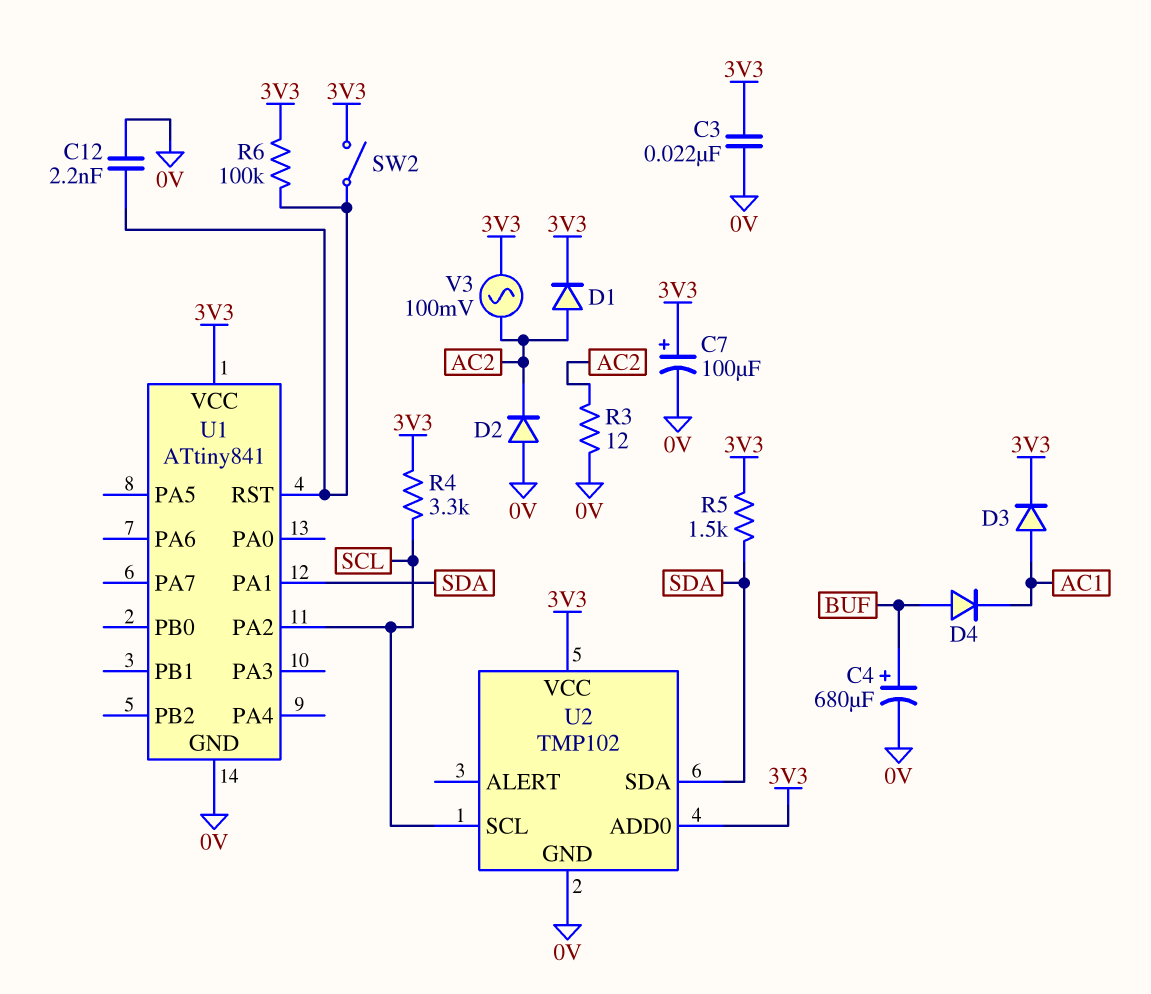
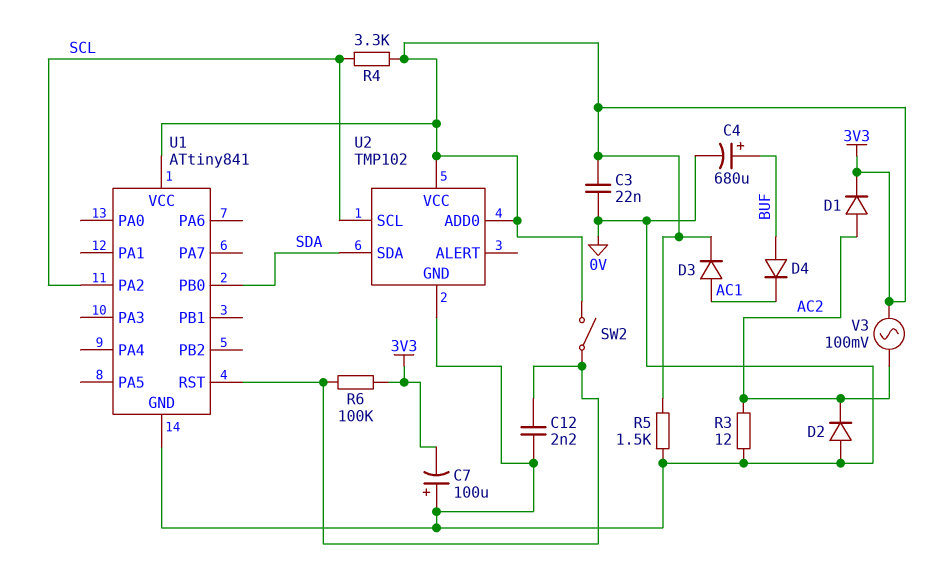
C7: 100uF (plus 3V3, minus 0V) -> 100uF (plus 0V, minus 3V3)
R5: 1.5k (3V3, SDA) -> 1.5k (0V, 3V3)
U1 pin PA1: SDA -> none
U1 pin PB0: none -> SDA

